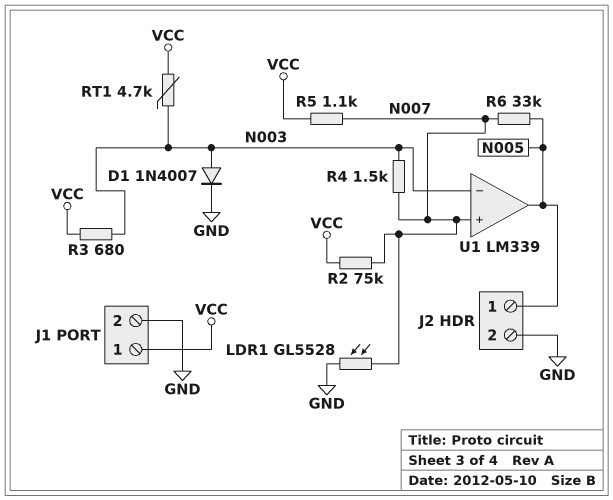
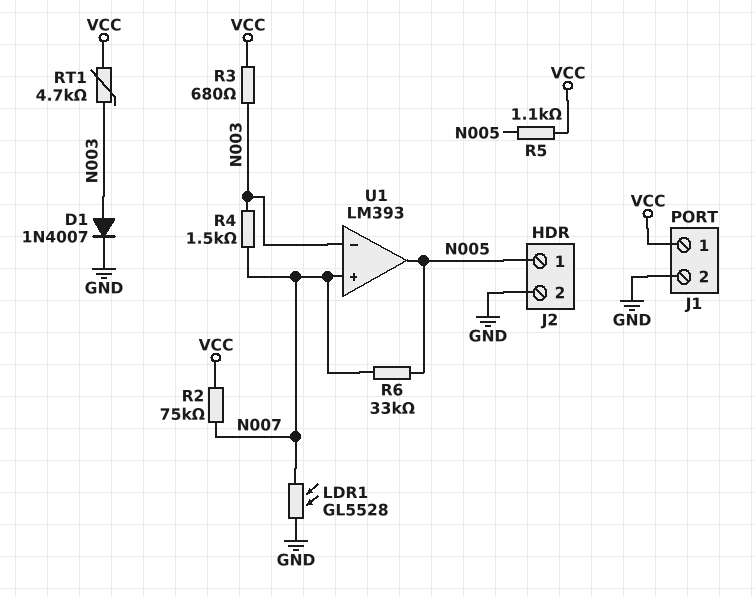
R5: 1.1k (N007, VCC) -> 1.1k (N005, VCC)
U1: LM339 -> LM393

